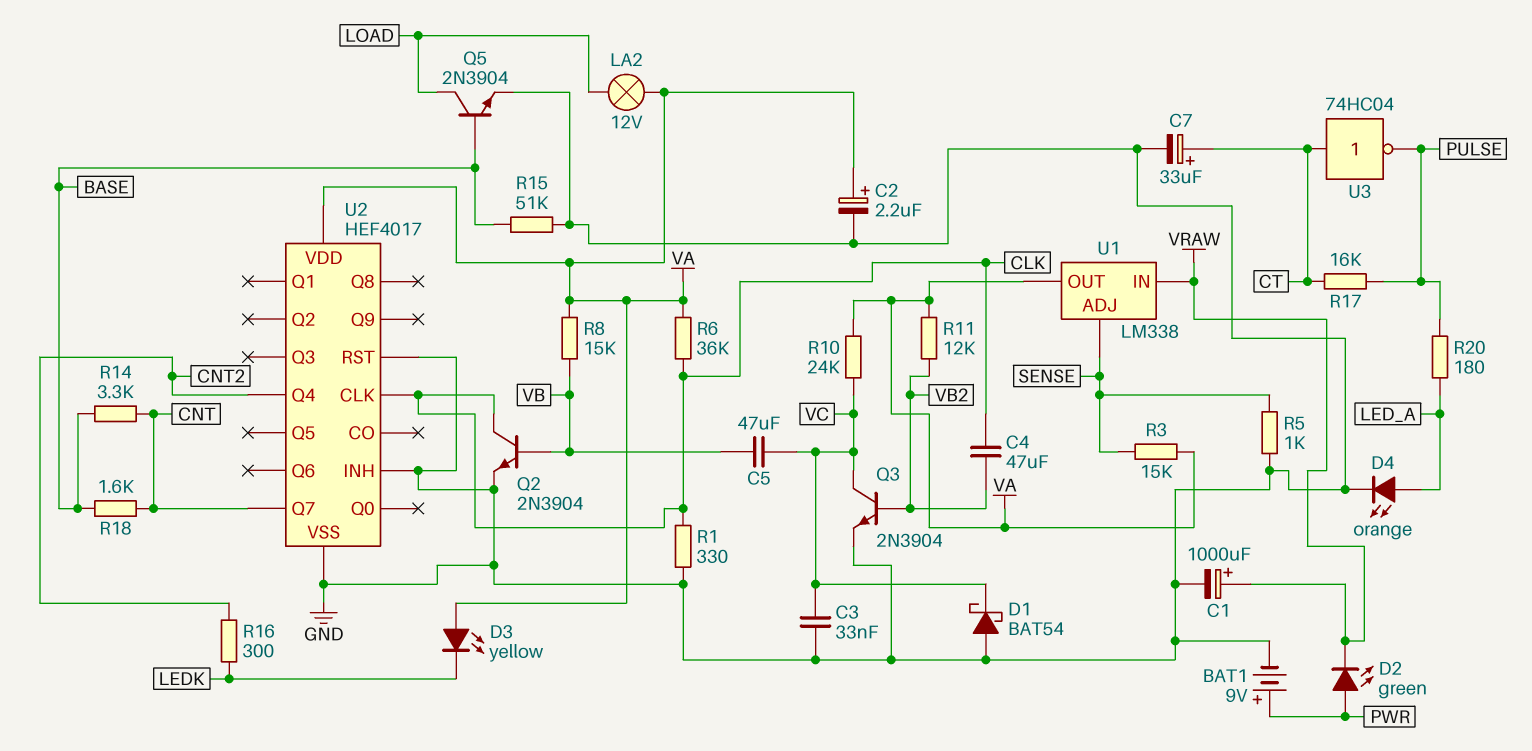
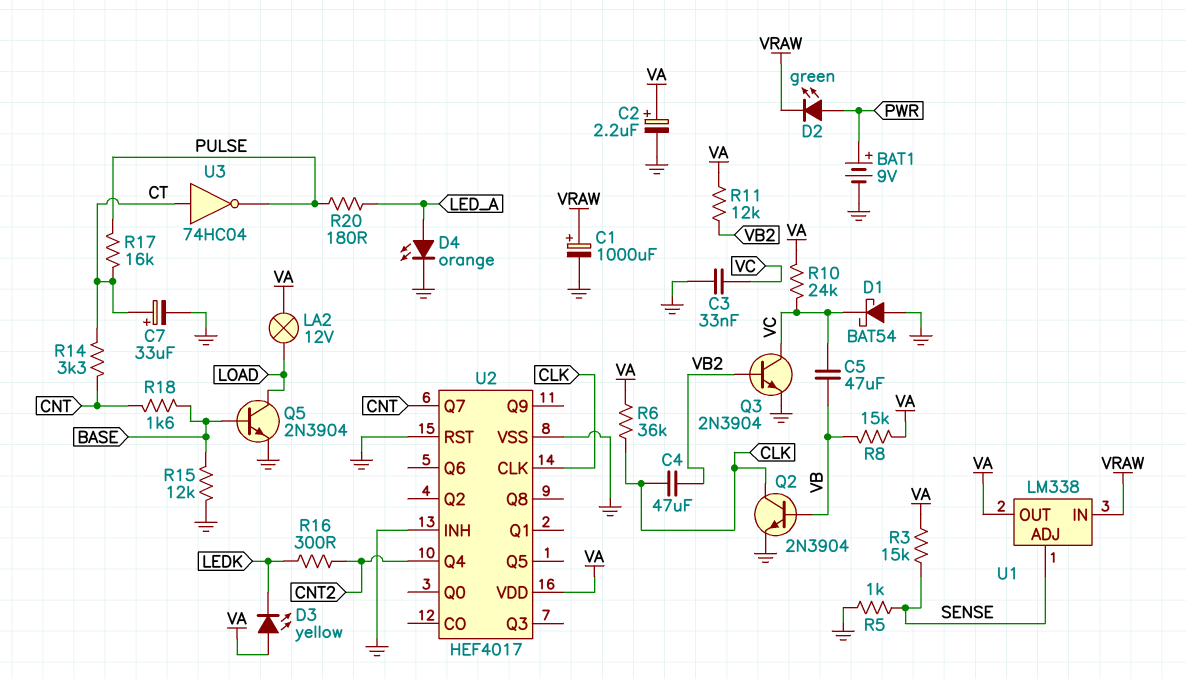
R1: 330 (CLK, GND) -> none
R14: 3.3k (BASE, CNT) -> 3.3k (CNT, CT)
R15: 51k (BASE, GND) -> 12k (BASE, GND)

